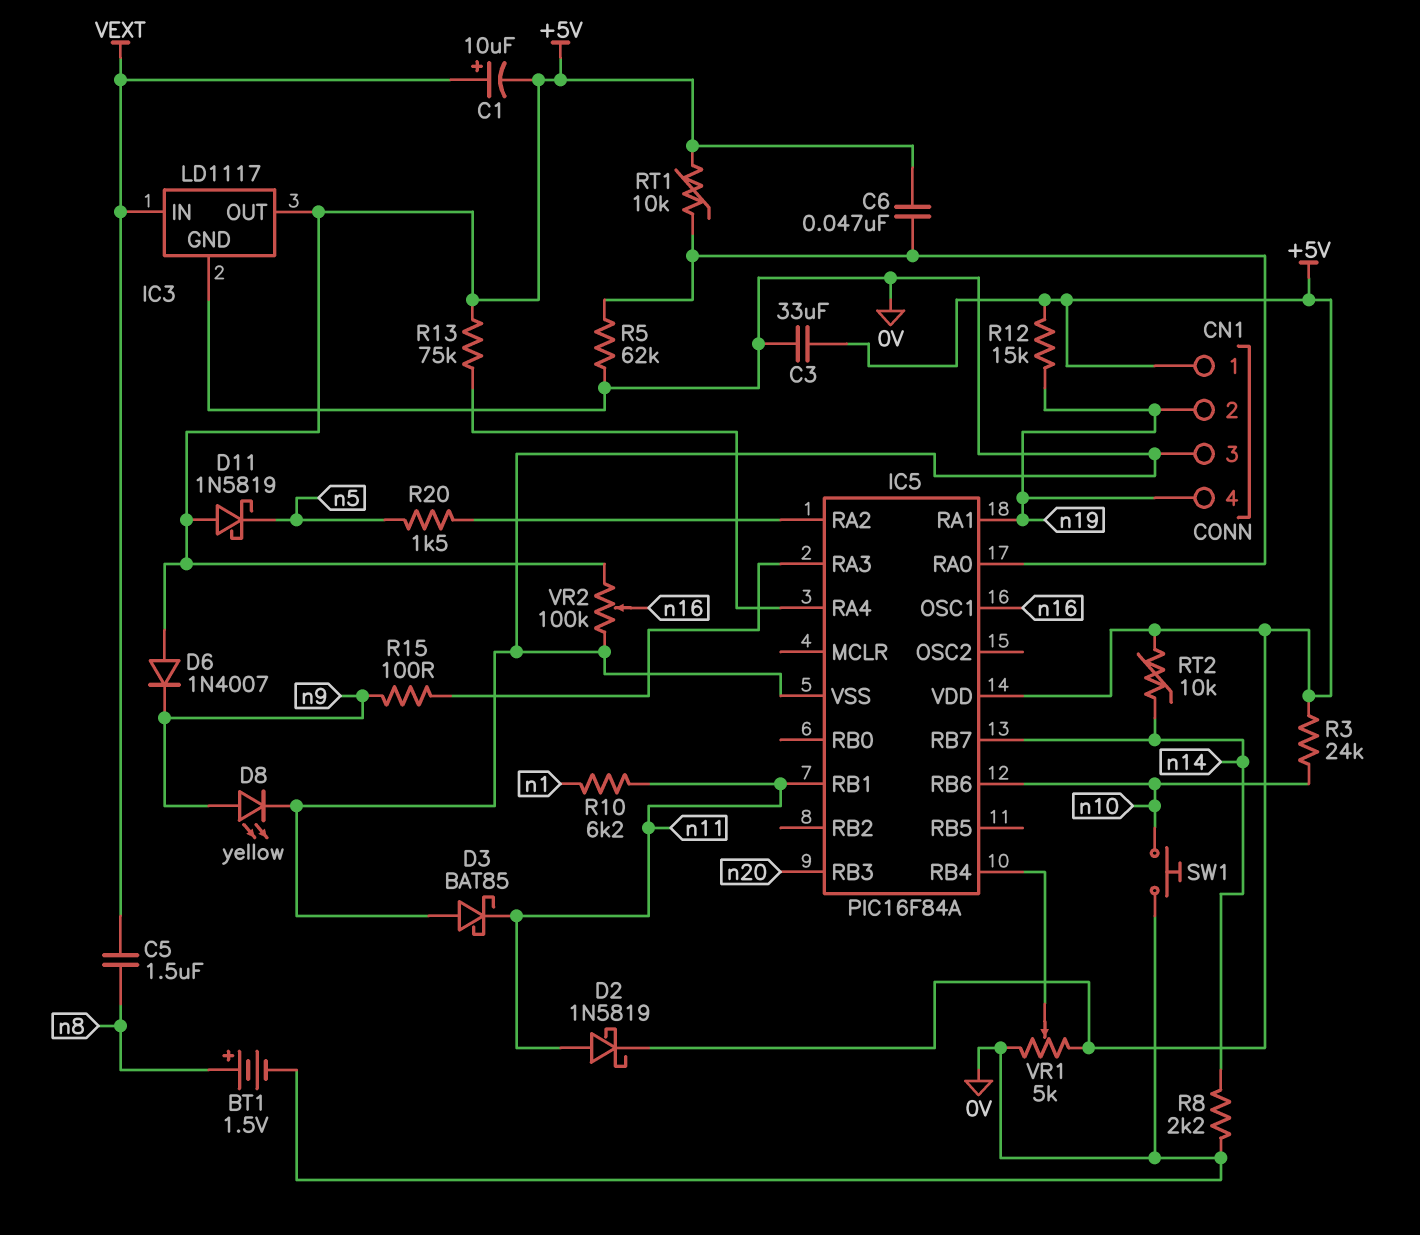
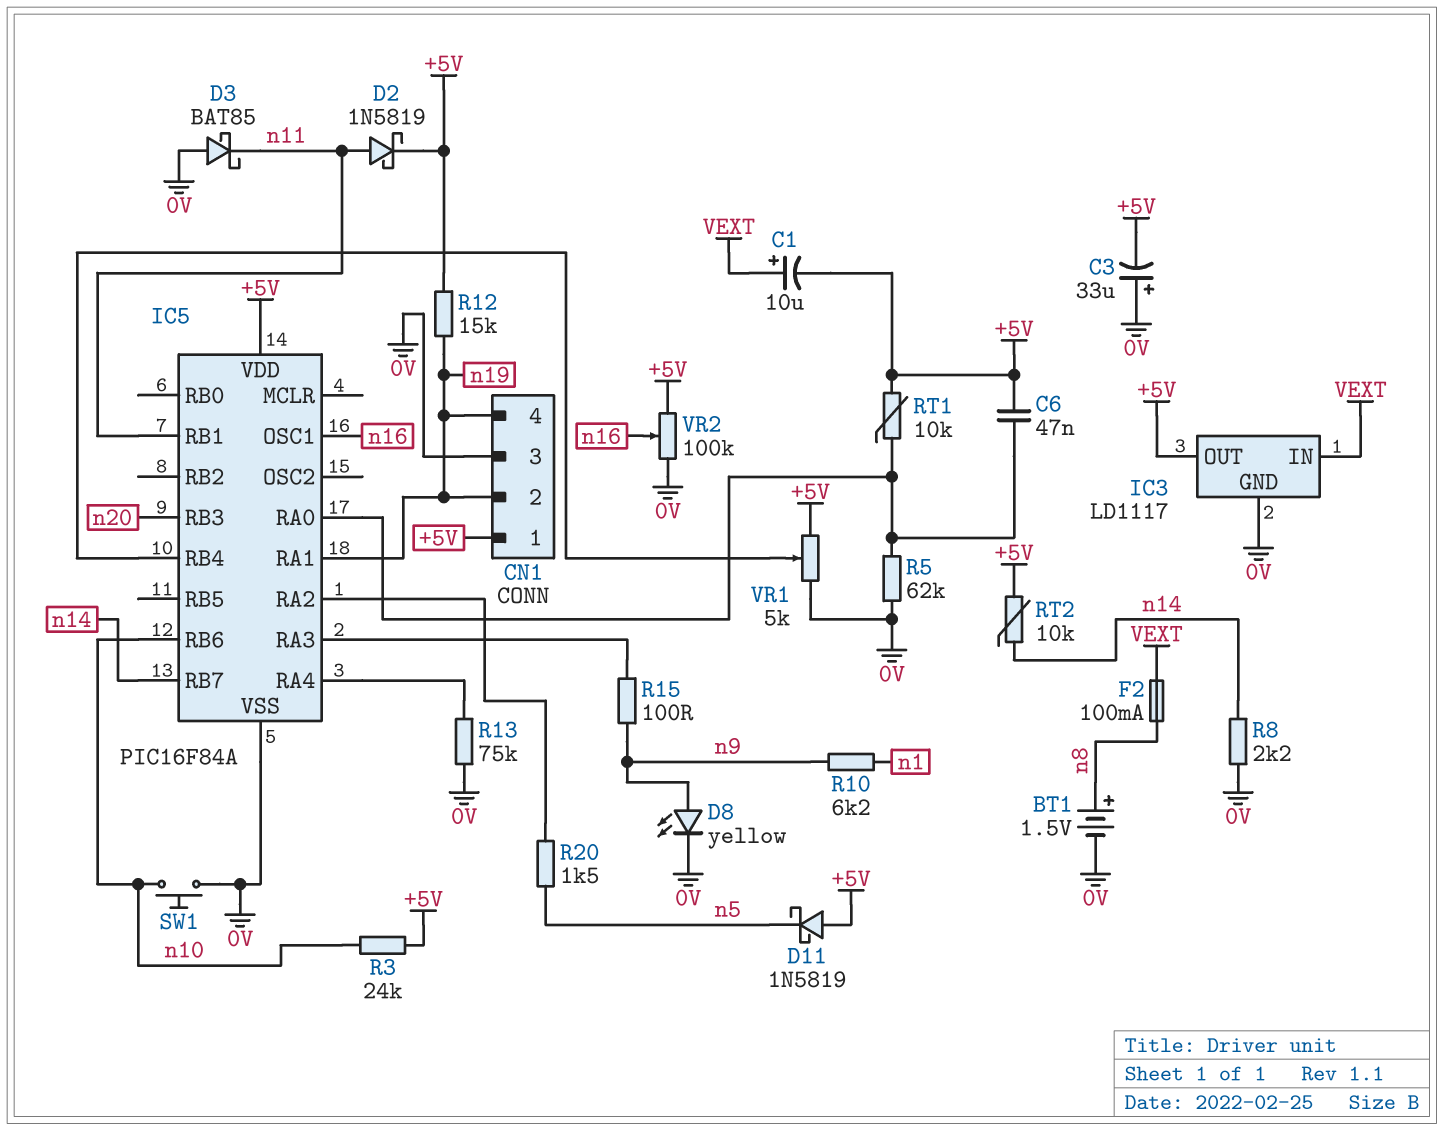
C3: 33uF (+5V, 0V) -> 33uF (plus 0V, minus +5V)
C5: 1.5uF (VEXT, n8) -> none
D6: diode 1N4007 (A +5V, K n9) -> none
F2: none -> 100mA (VEXT, n8)
R10: 6.2k (n1, n11) -> 6.2k (n1, n9)
R13: 75k (+5V, IC5/RA4) -> 75k (0V, IC5/RA4)

